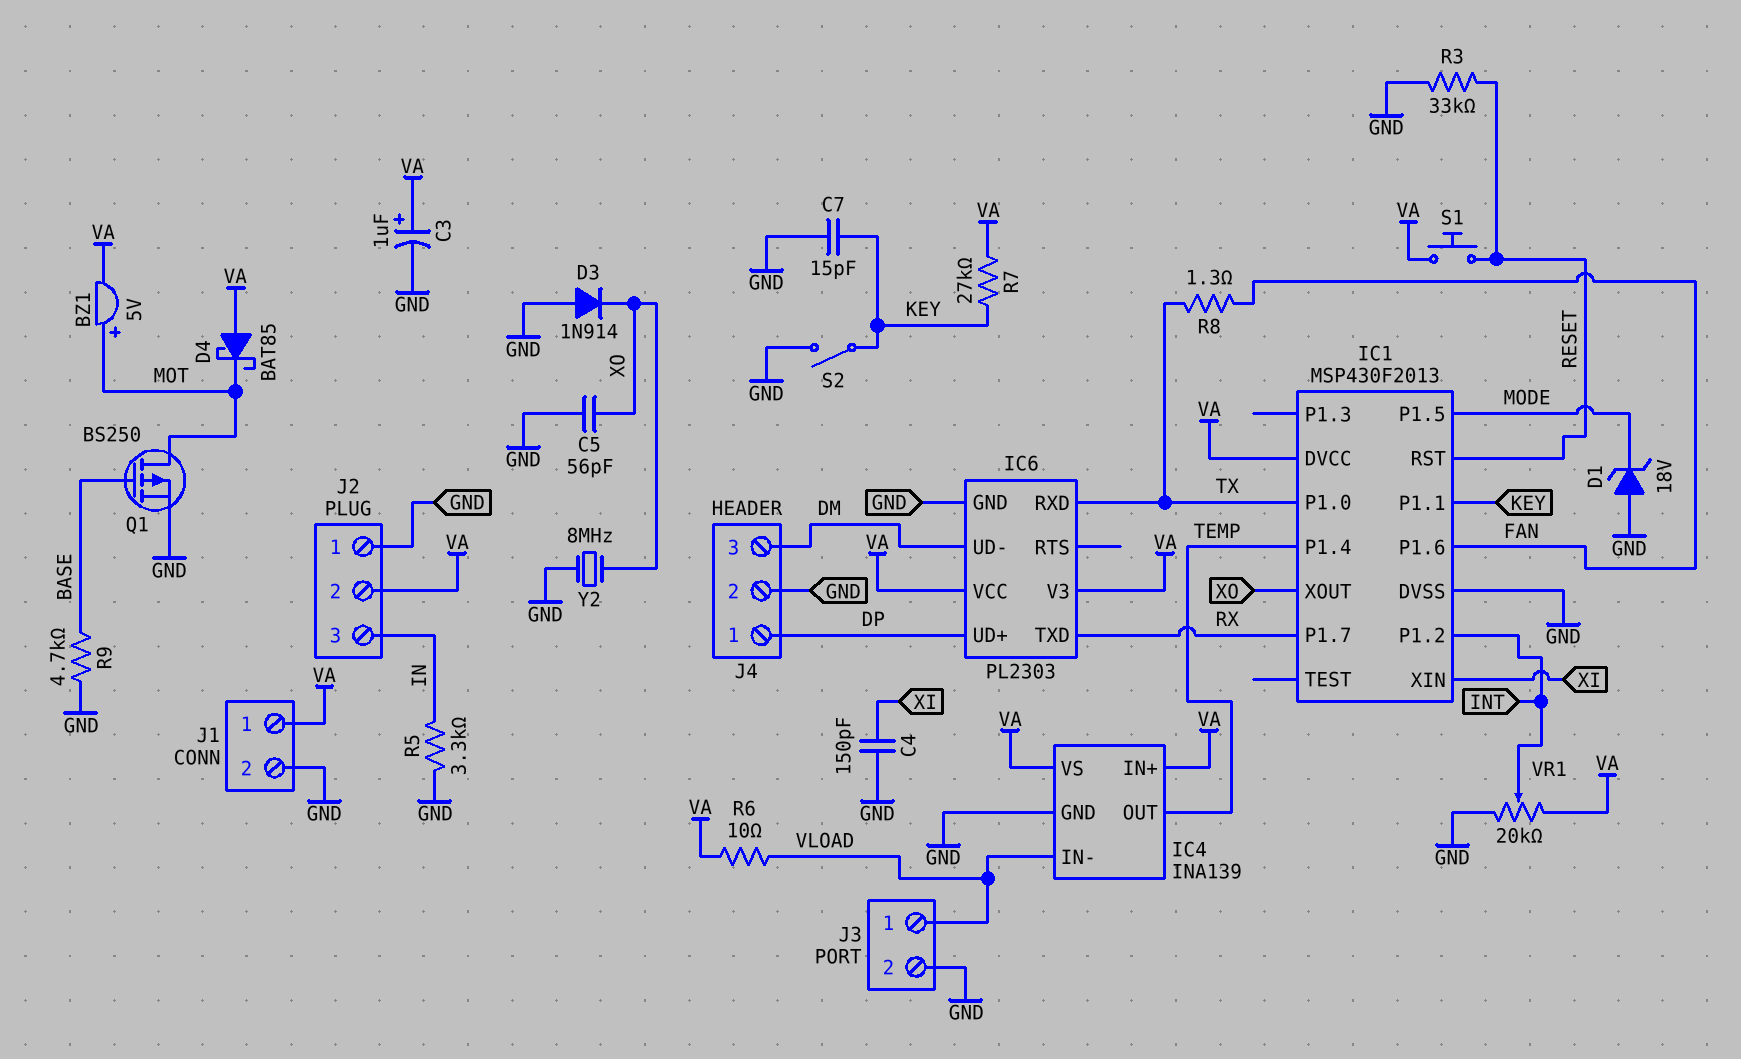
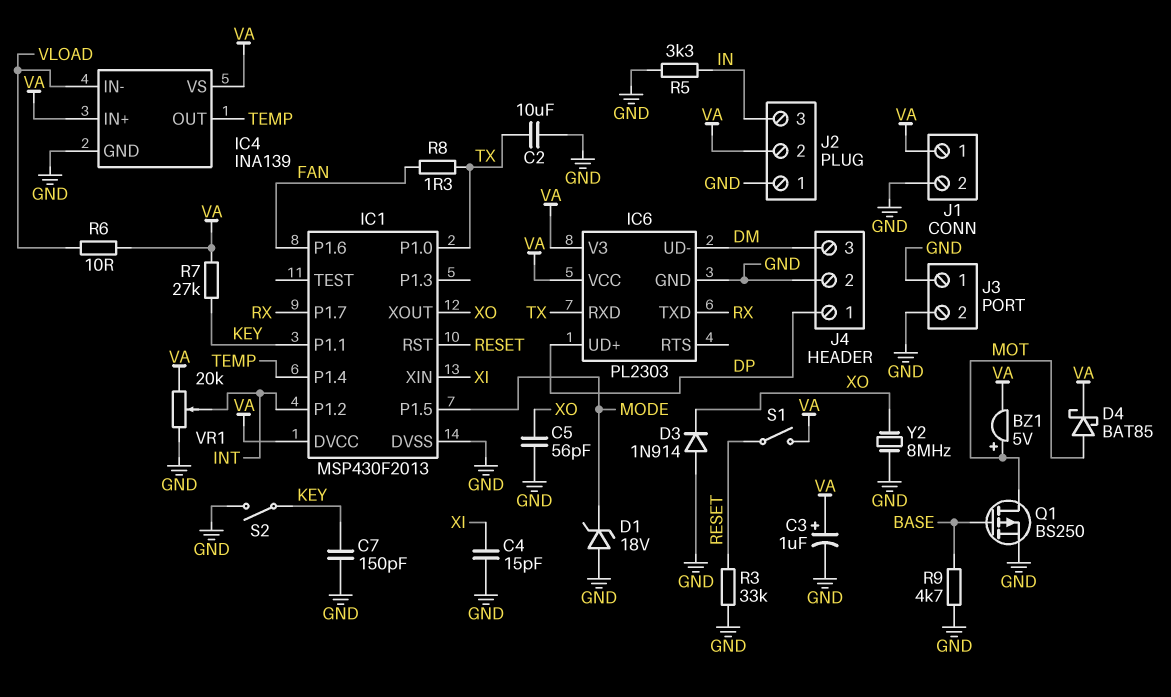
C2: none -> 10uF (GND, TX)
C4: 150pF (GND, XI) -> 15pF (GND, XI)
C7: 15pF (GND, KEY) -> 150pF (GND, KEY)
D4: schottky BAT85 (A VA, K MOT) -> schottky BAT85 (A MOT, K VA)
J3 pin 1: VLOAD -> GND
S1: button (RESET, VA) -> switch (RESET, VA)

